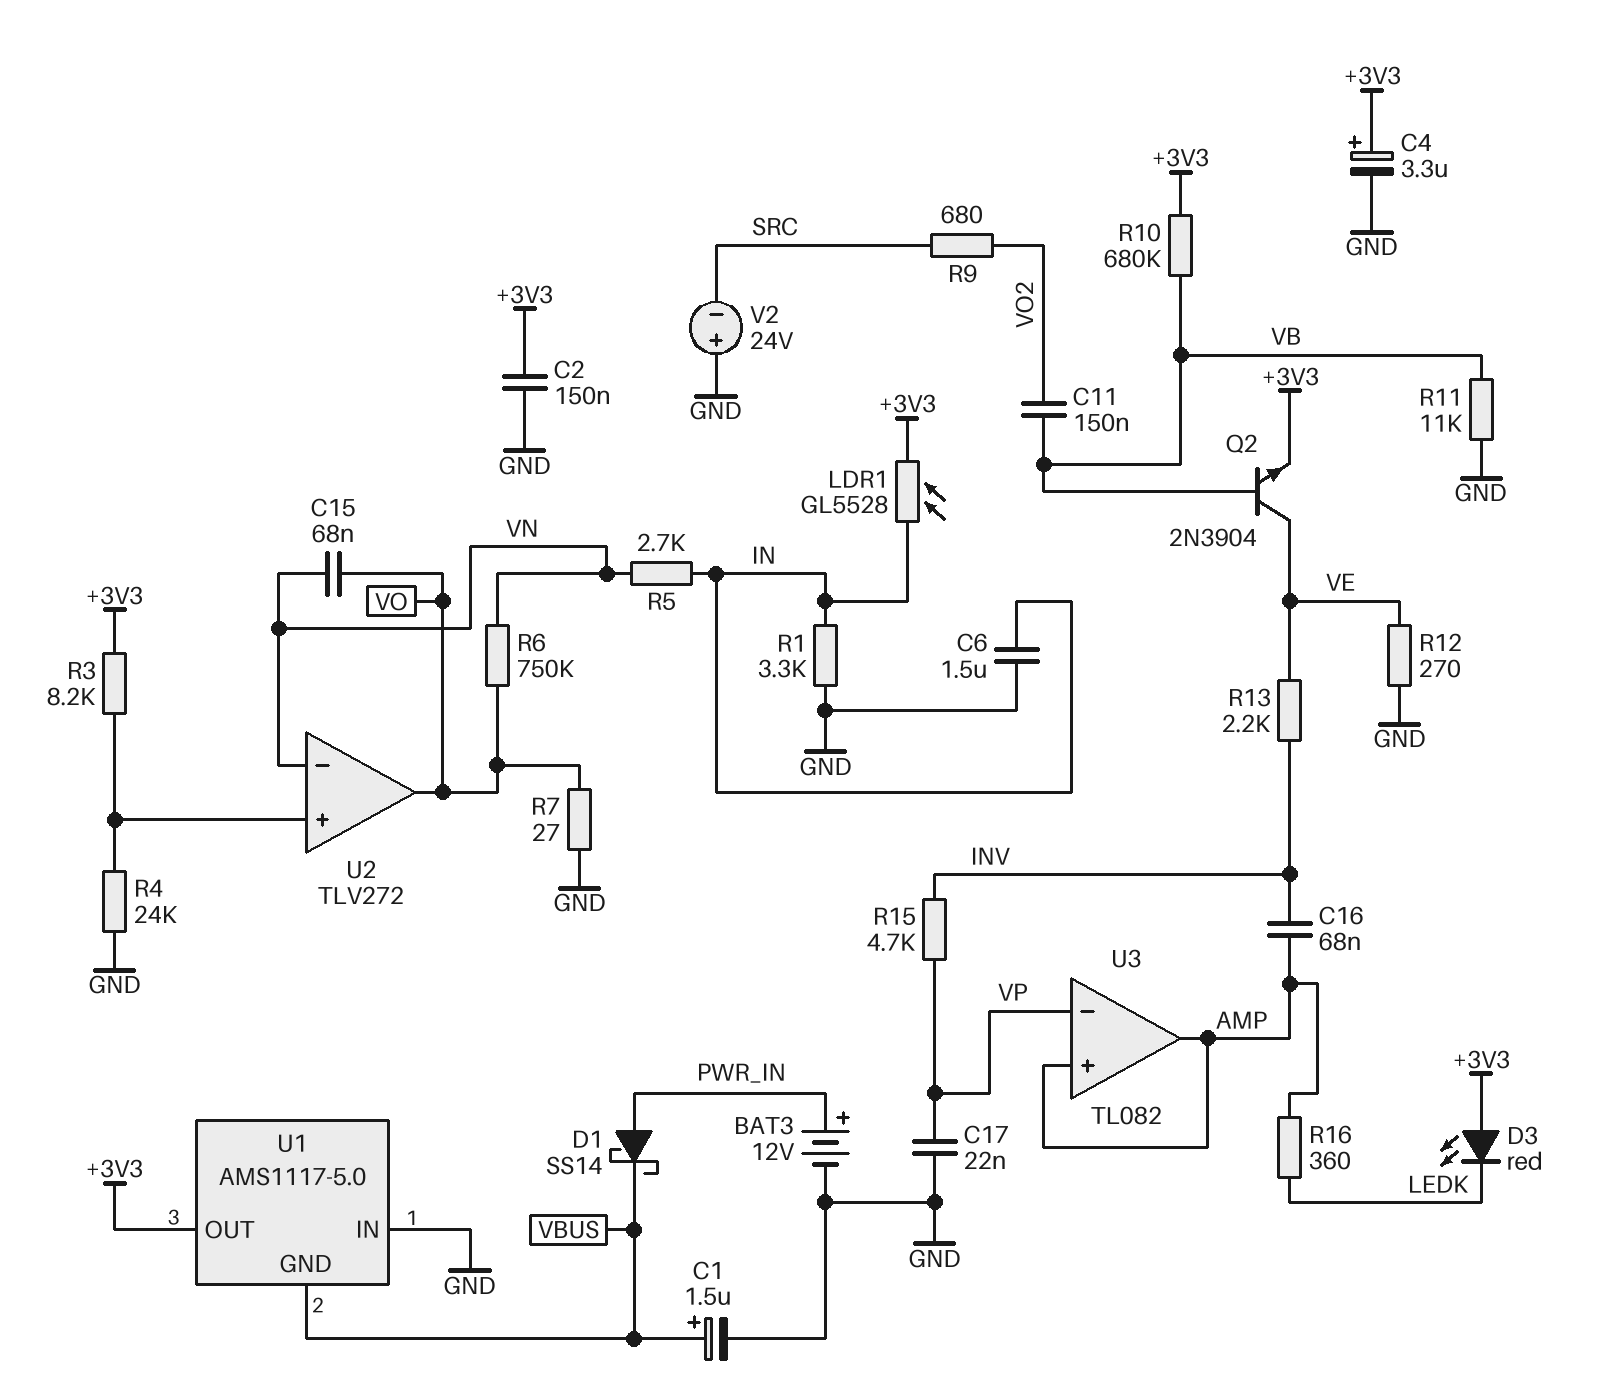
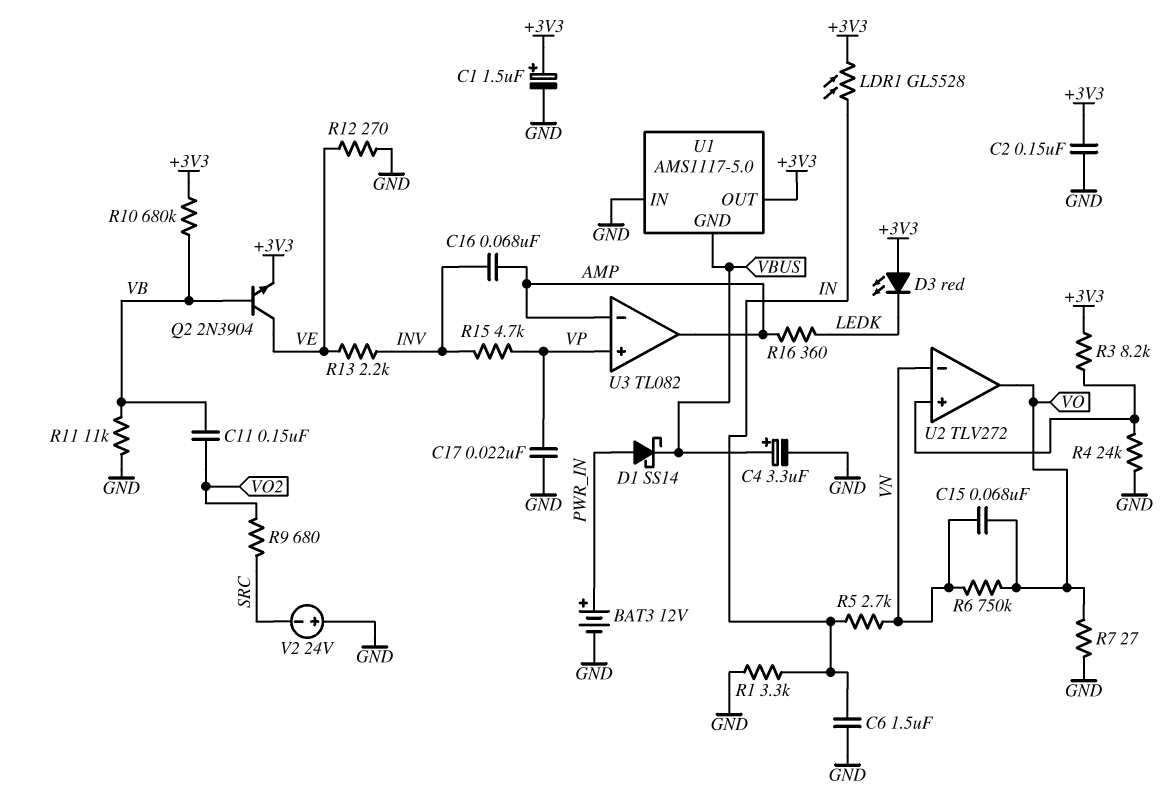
C1: 1.5uF (plus VBUS, minus GND) -> 1.5uF (plus +3V3, minus GND)
C4: 3.3uF (plus +3V3, minus GND) -> 3.3uF (plus VBUS, minus GND)
U3 pin in+: AMP -> VP
U3 pin in-: VP -> AMP

